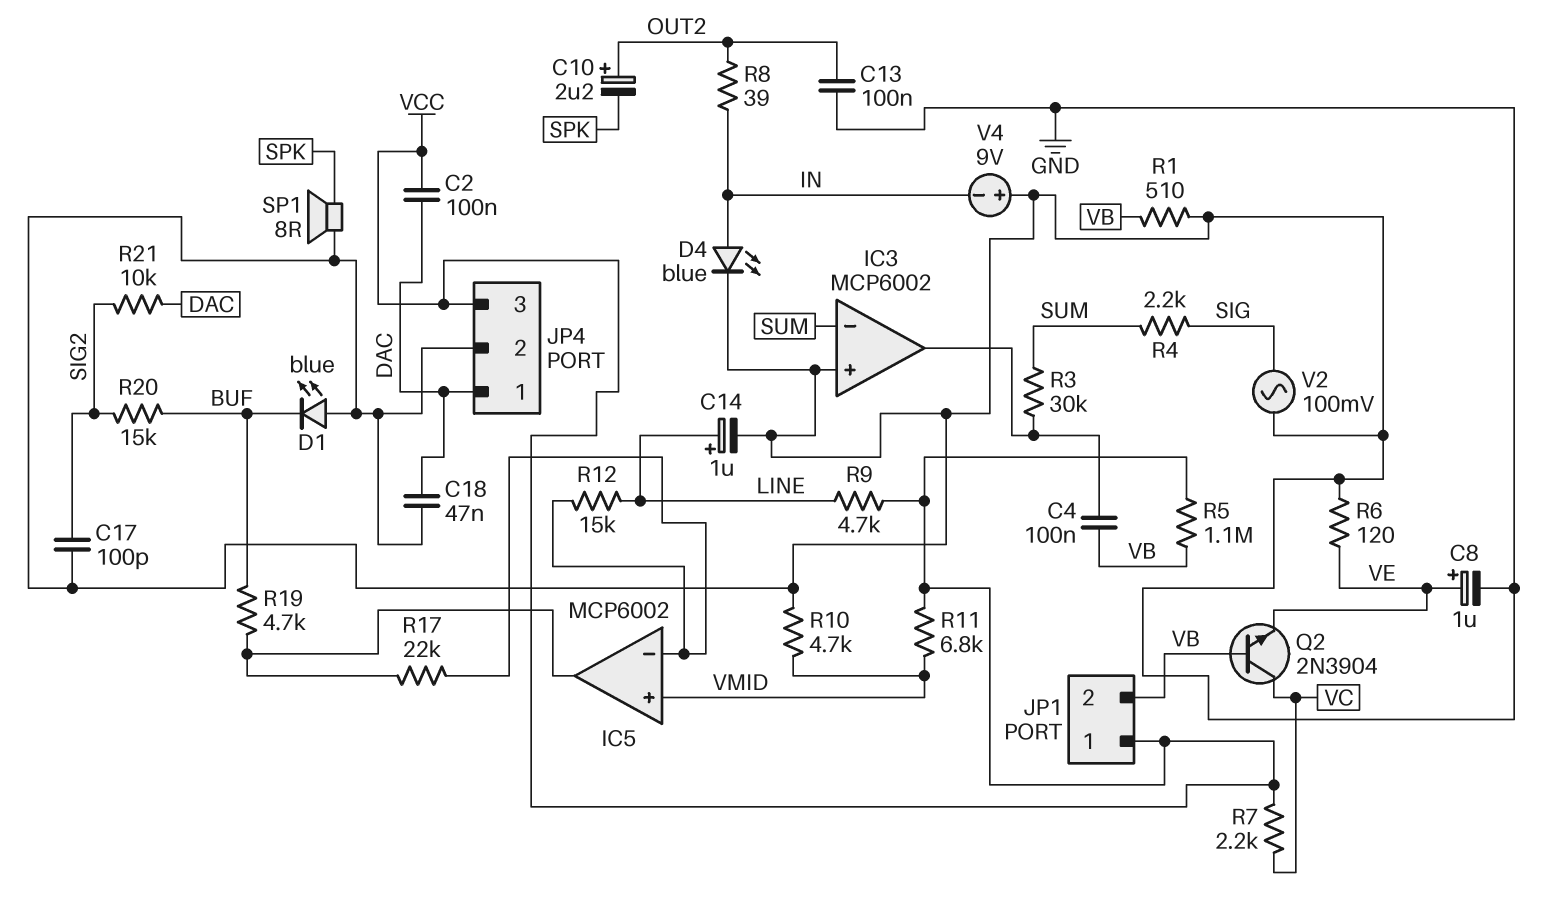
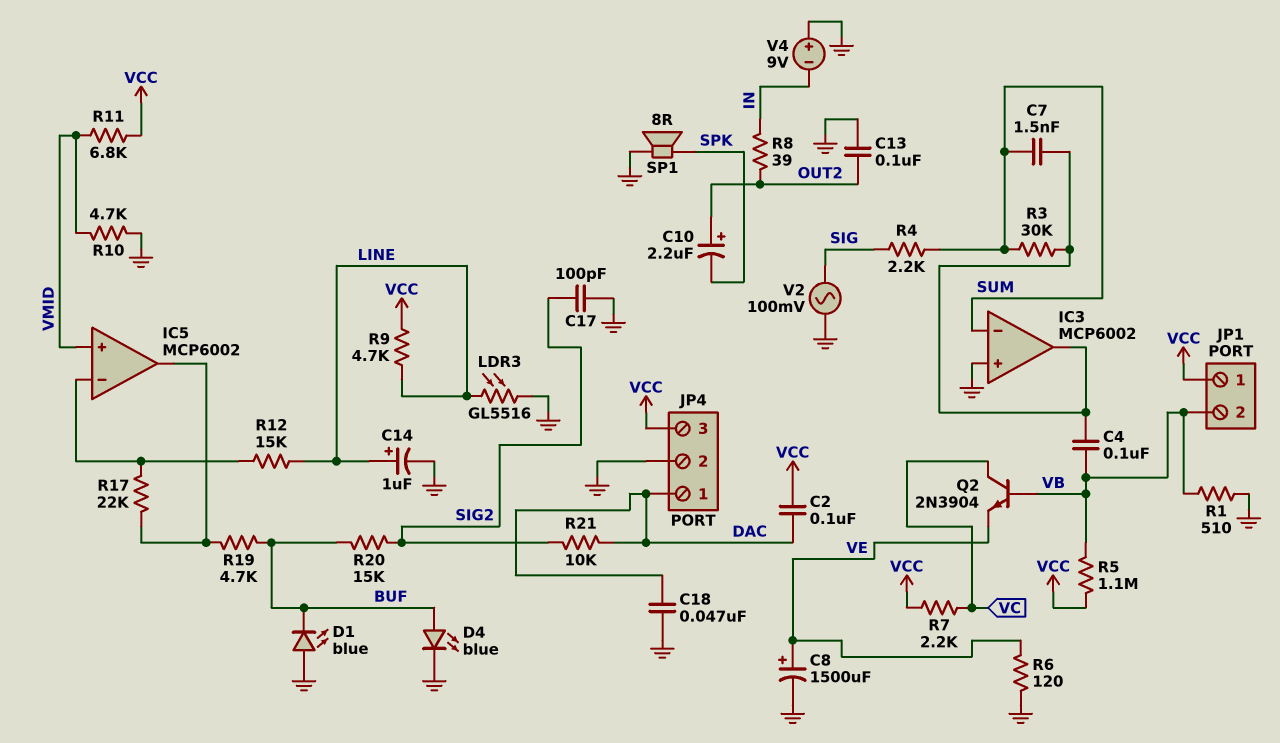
C7: none -> 1.5nF (IC3/out, SUM)
C8: 1uF (plus VE, minus GND) -> 1500uF (plus VE, minus GND)
D4: LED blue (A IN, K GND) -> LED blue (A BUF, K GND)
LDR3: none -> GL5516 (GND, LINE)

